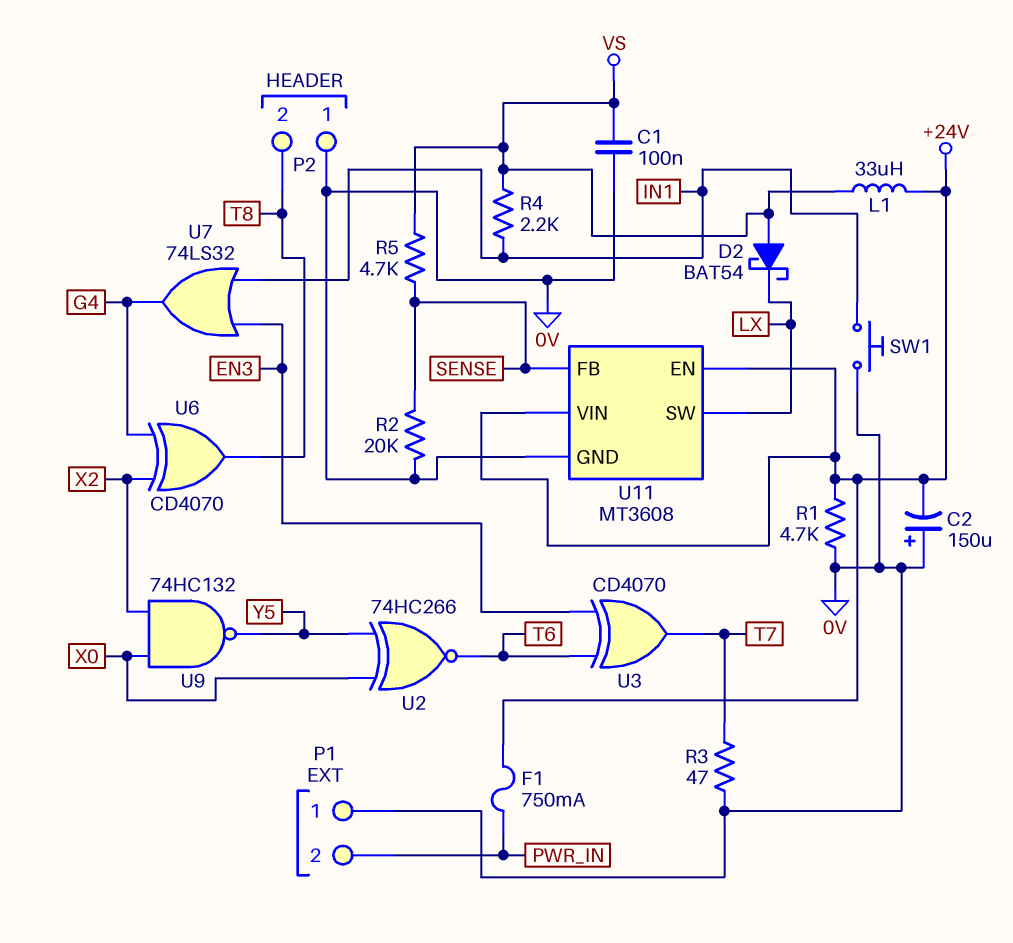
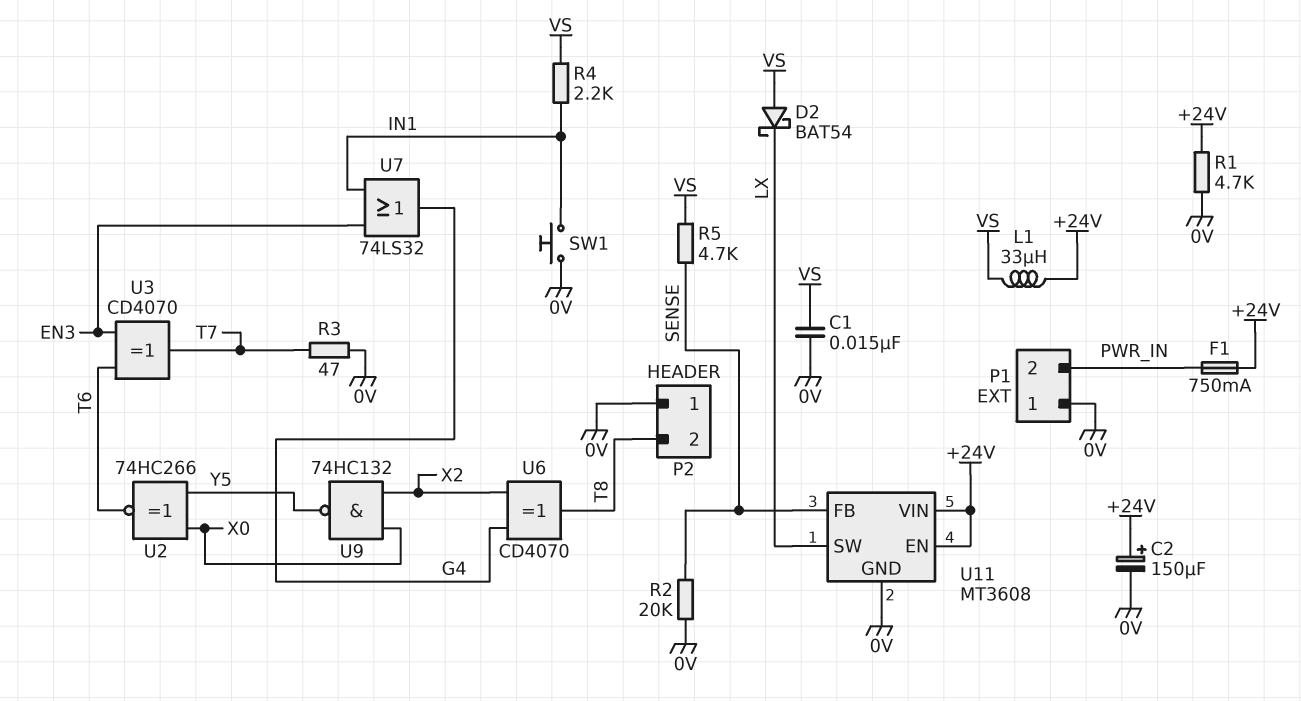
C1: 100nF (0V, VS) -> 15nF (0V, VS)
C2: 150uF (plus 0V, minus +24V) -> 150uF (plus +24V, minus 0V)

